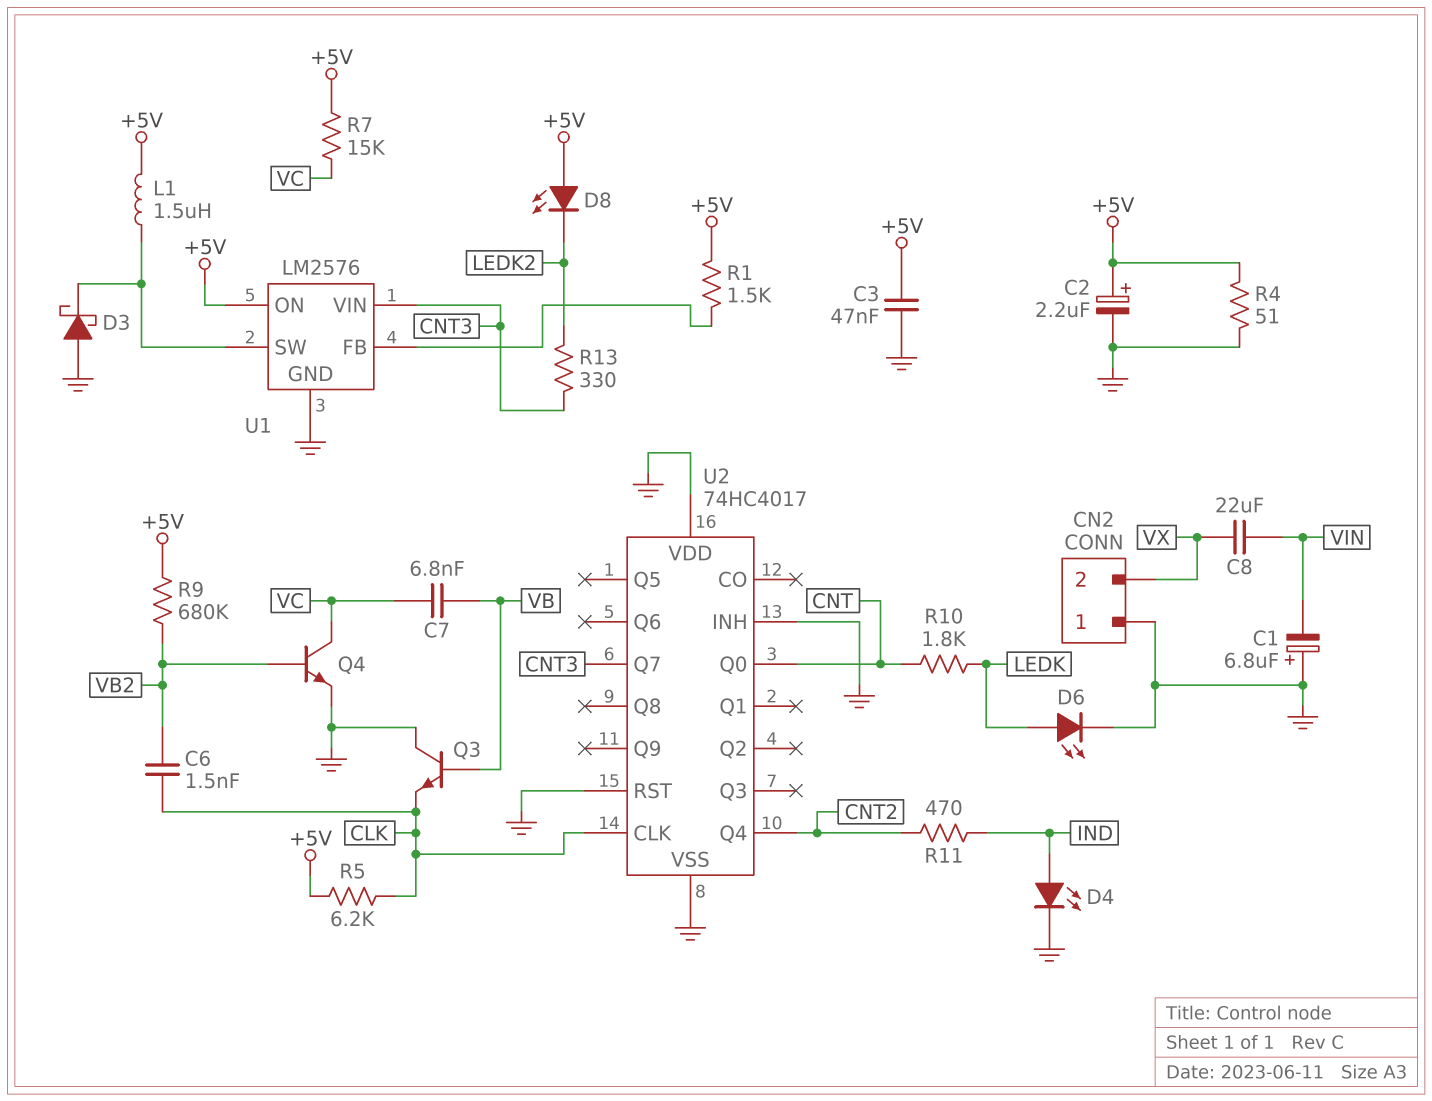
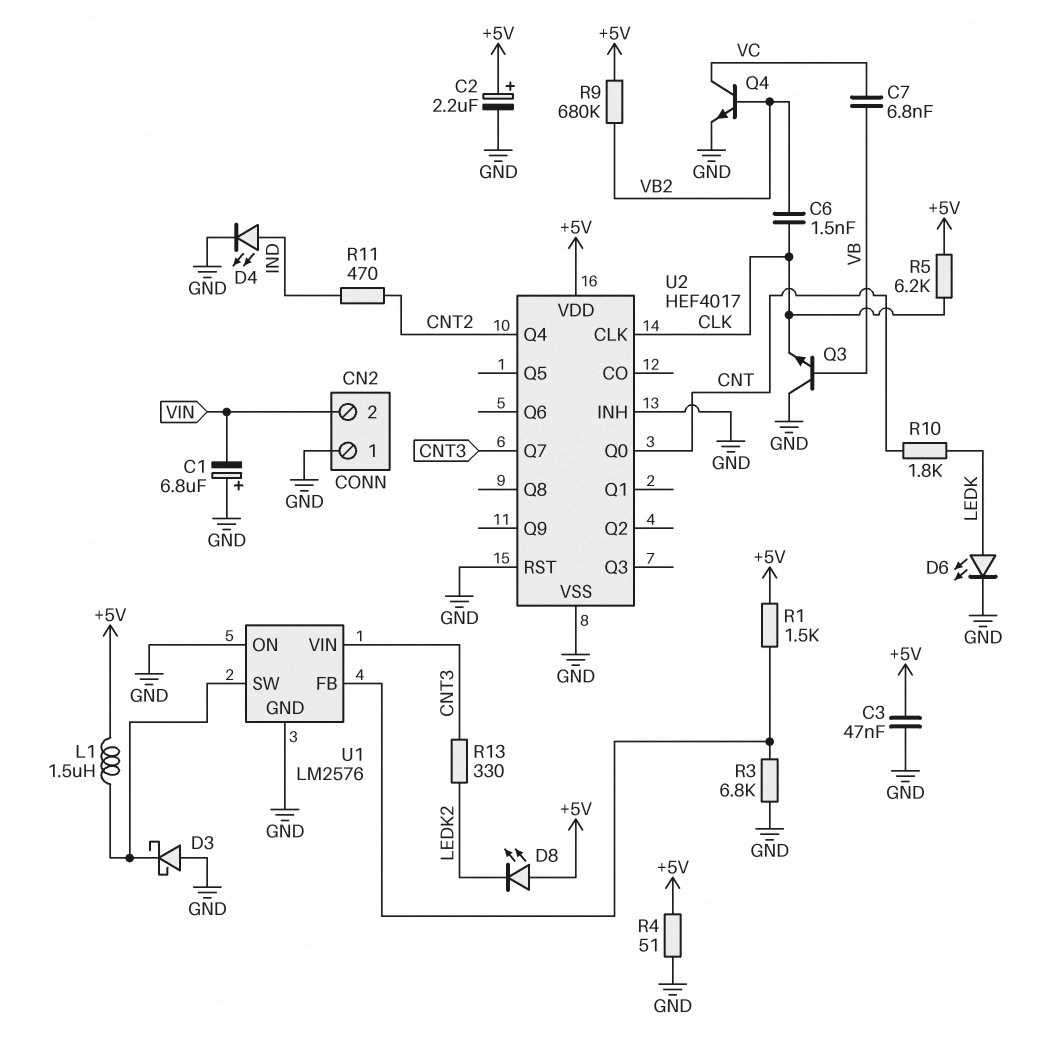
C8: 22uF (VIN, VX) -> none
CN2 pin 2: VX -> VIN
R3: none -> 6.8k (GND, U1/FB)
R7: 15k (+5V, VC) -> none
U1 pin ON: +5V -> GND
U2: 74HC4017 -> HEF4017
U2 pin VDD: GND -> +5V

